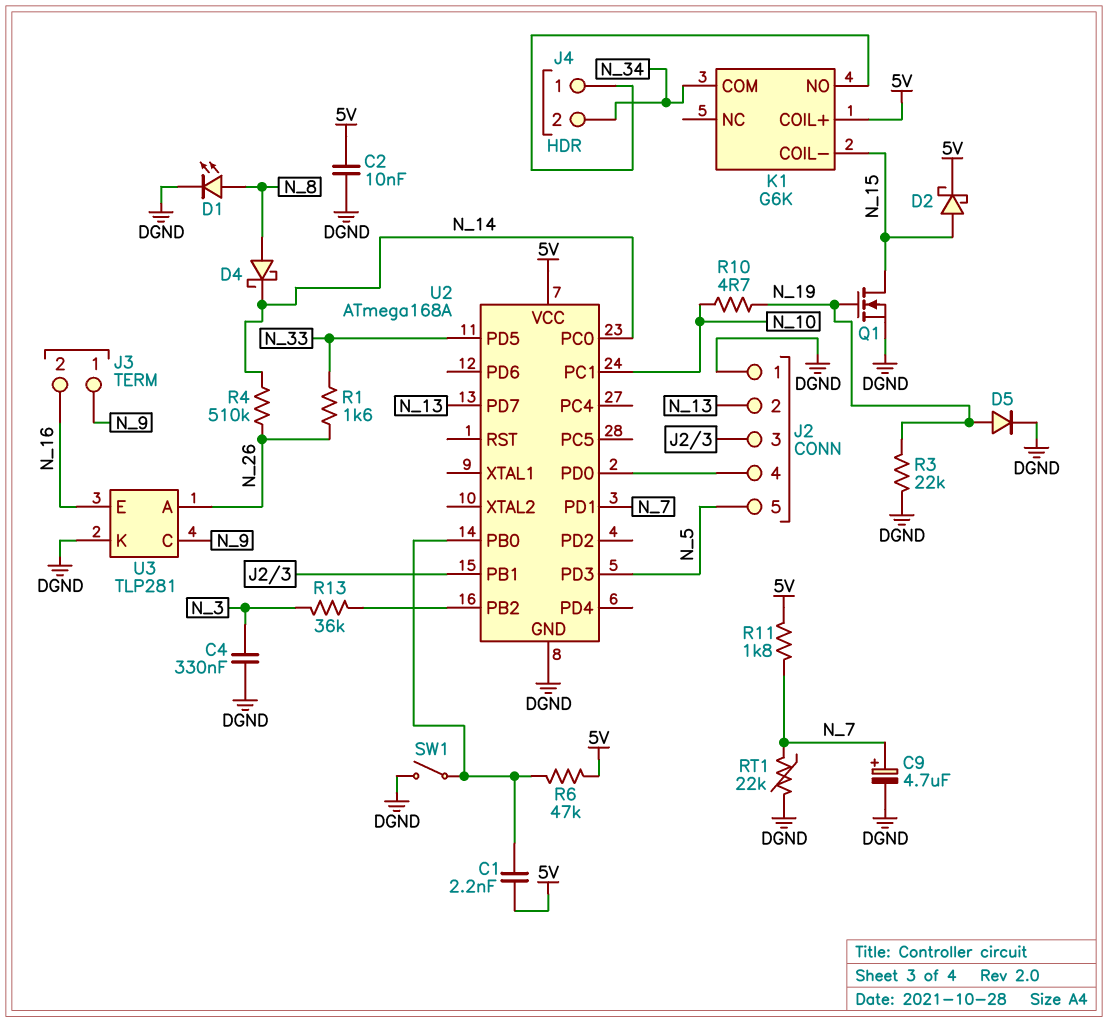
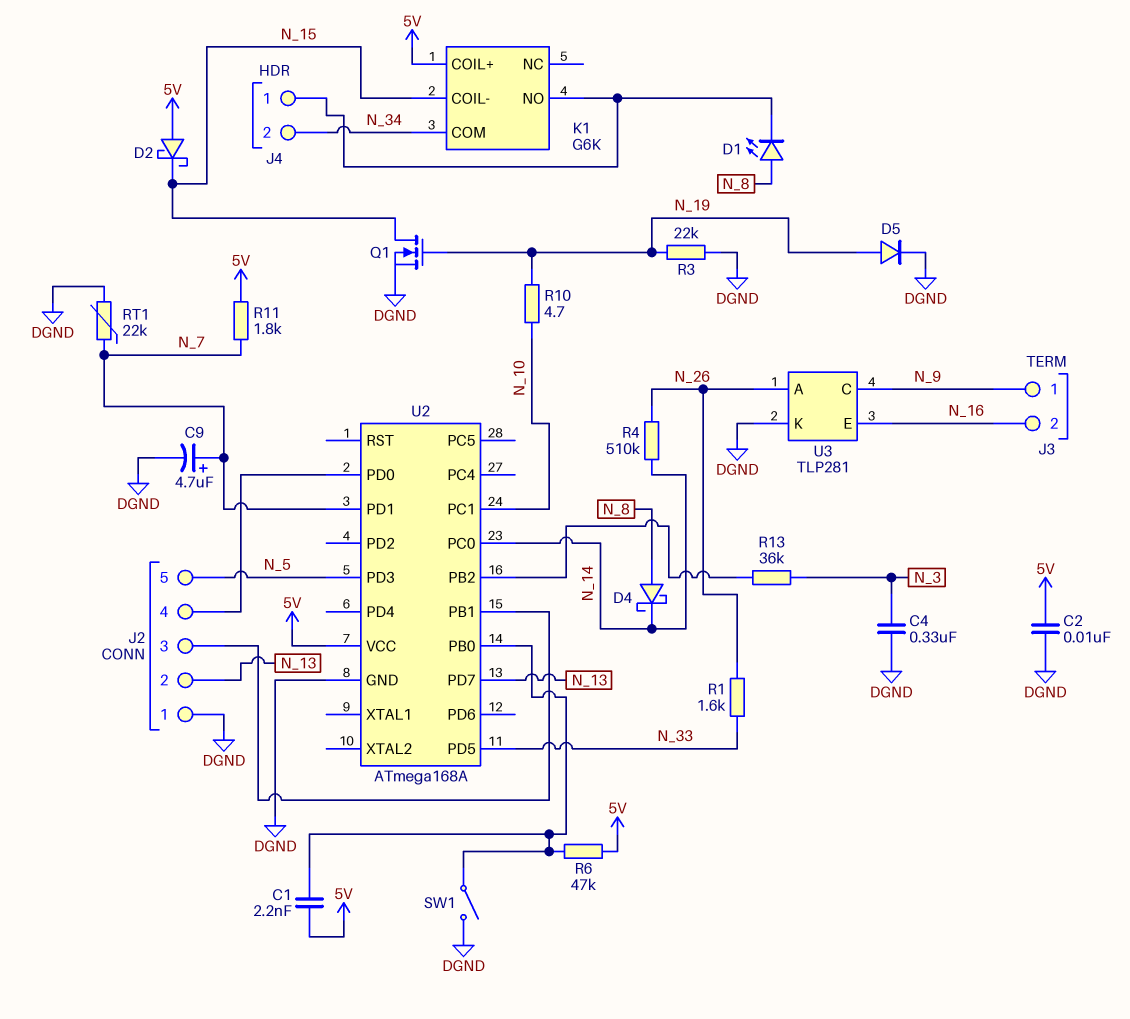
D1: LED (A N_8, K DGND) -> LED (A N_8, K J4/1)
D2: schottky (A N_15, K 5V) -> schottky (A 5V, K N_15)

